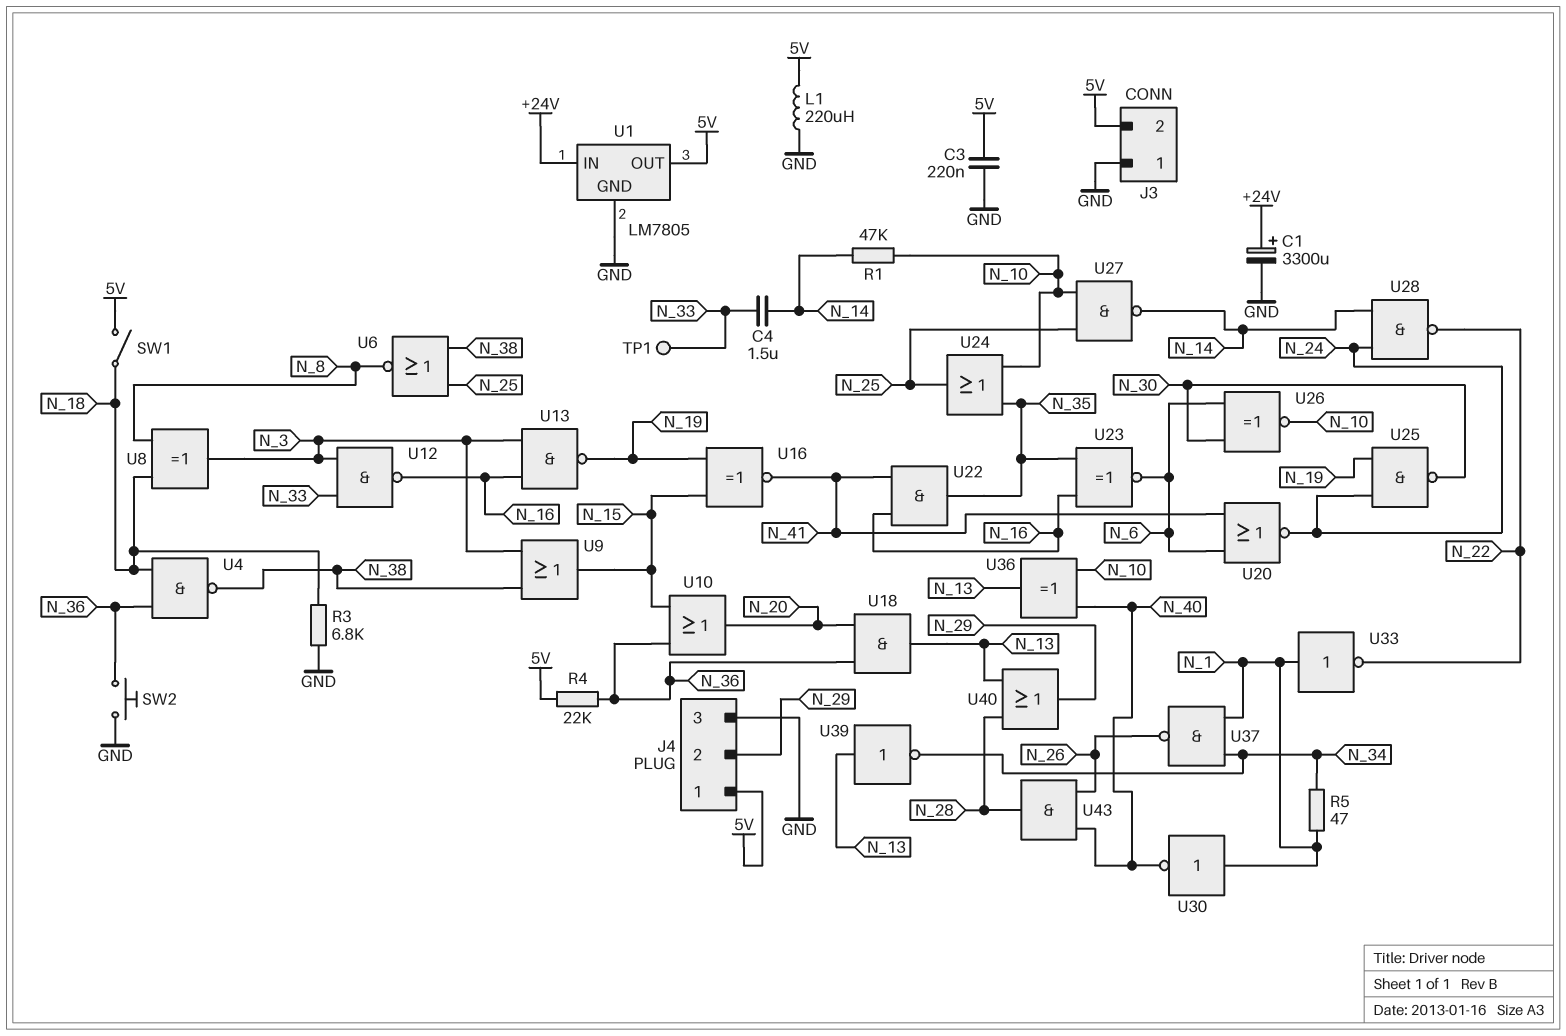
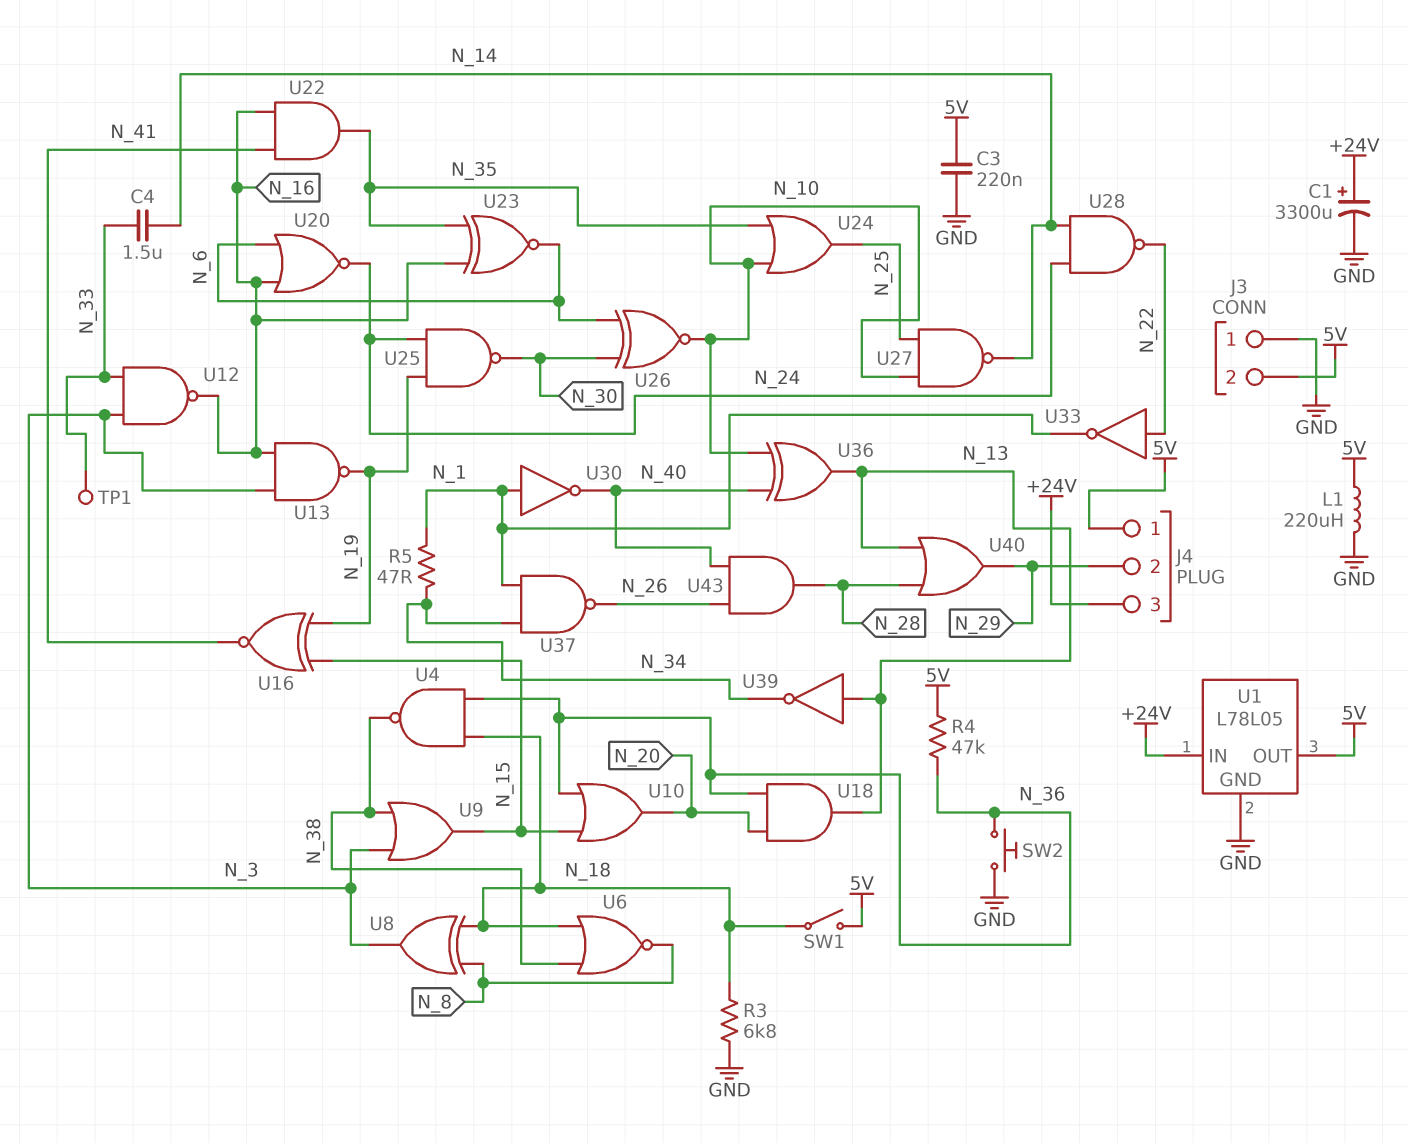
J4 pin 3: GND -> +24V
R1: 47k (N_10, N_14) -> none
R4: 22k (5V, N_36) -> 47k (5V, N_36)
U1: LM7805 -> L78L05
U6: NOR (in N_25, in N_38, out N_8) -> NOR (in N_18, in N_38, out N_8)
U20: NOR (in N_6, in N_41, out N_24) -> NOR (in N_6, in N_16, out N_24)
U33: NOT (in N_1, out N_22) -> NOT (in N_22, out N_1)

